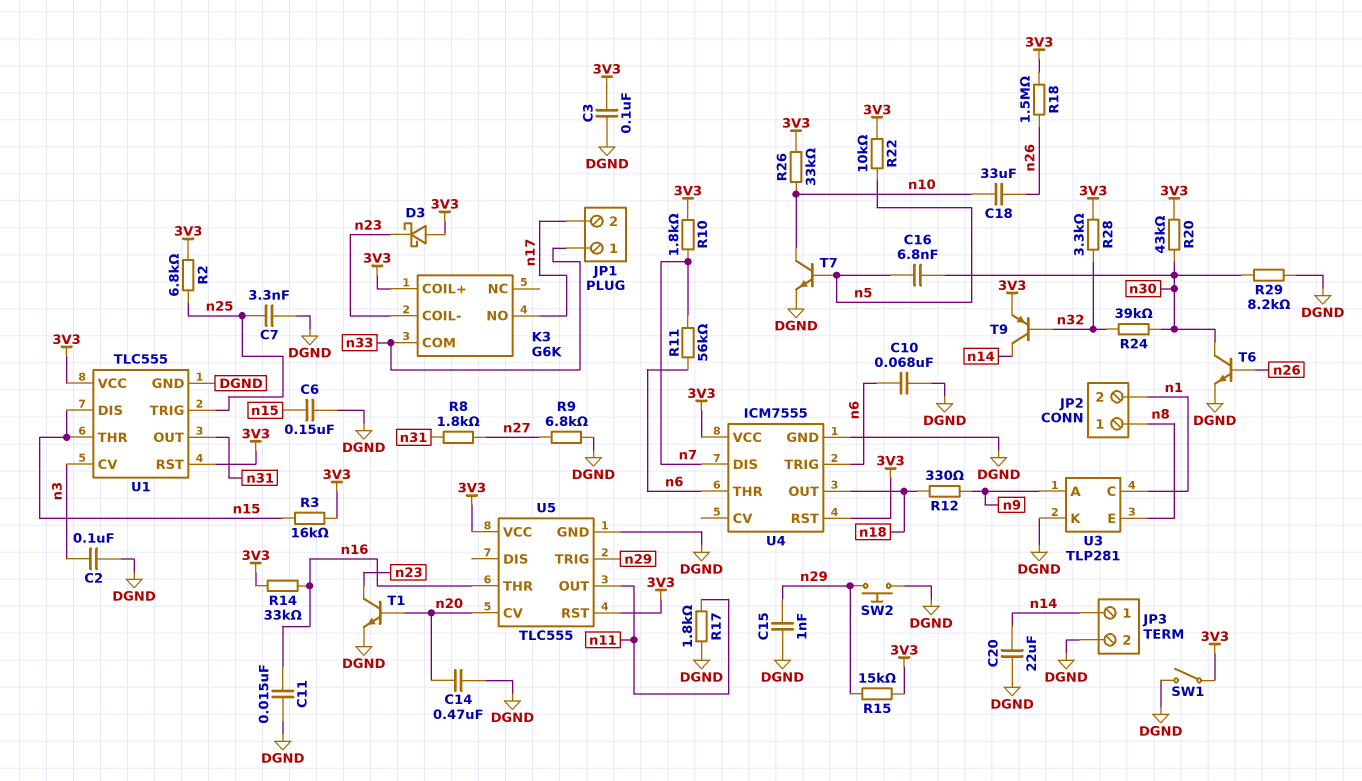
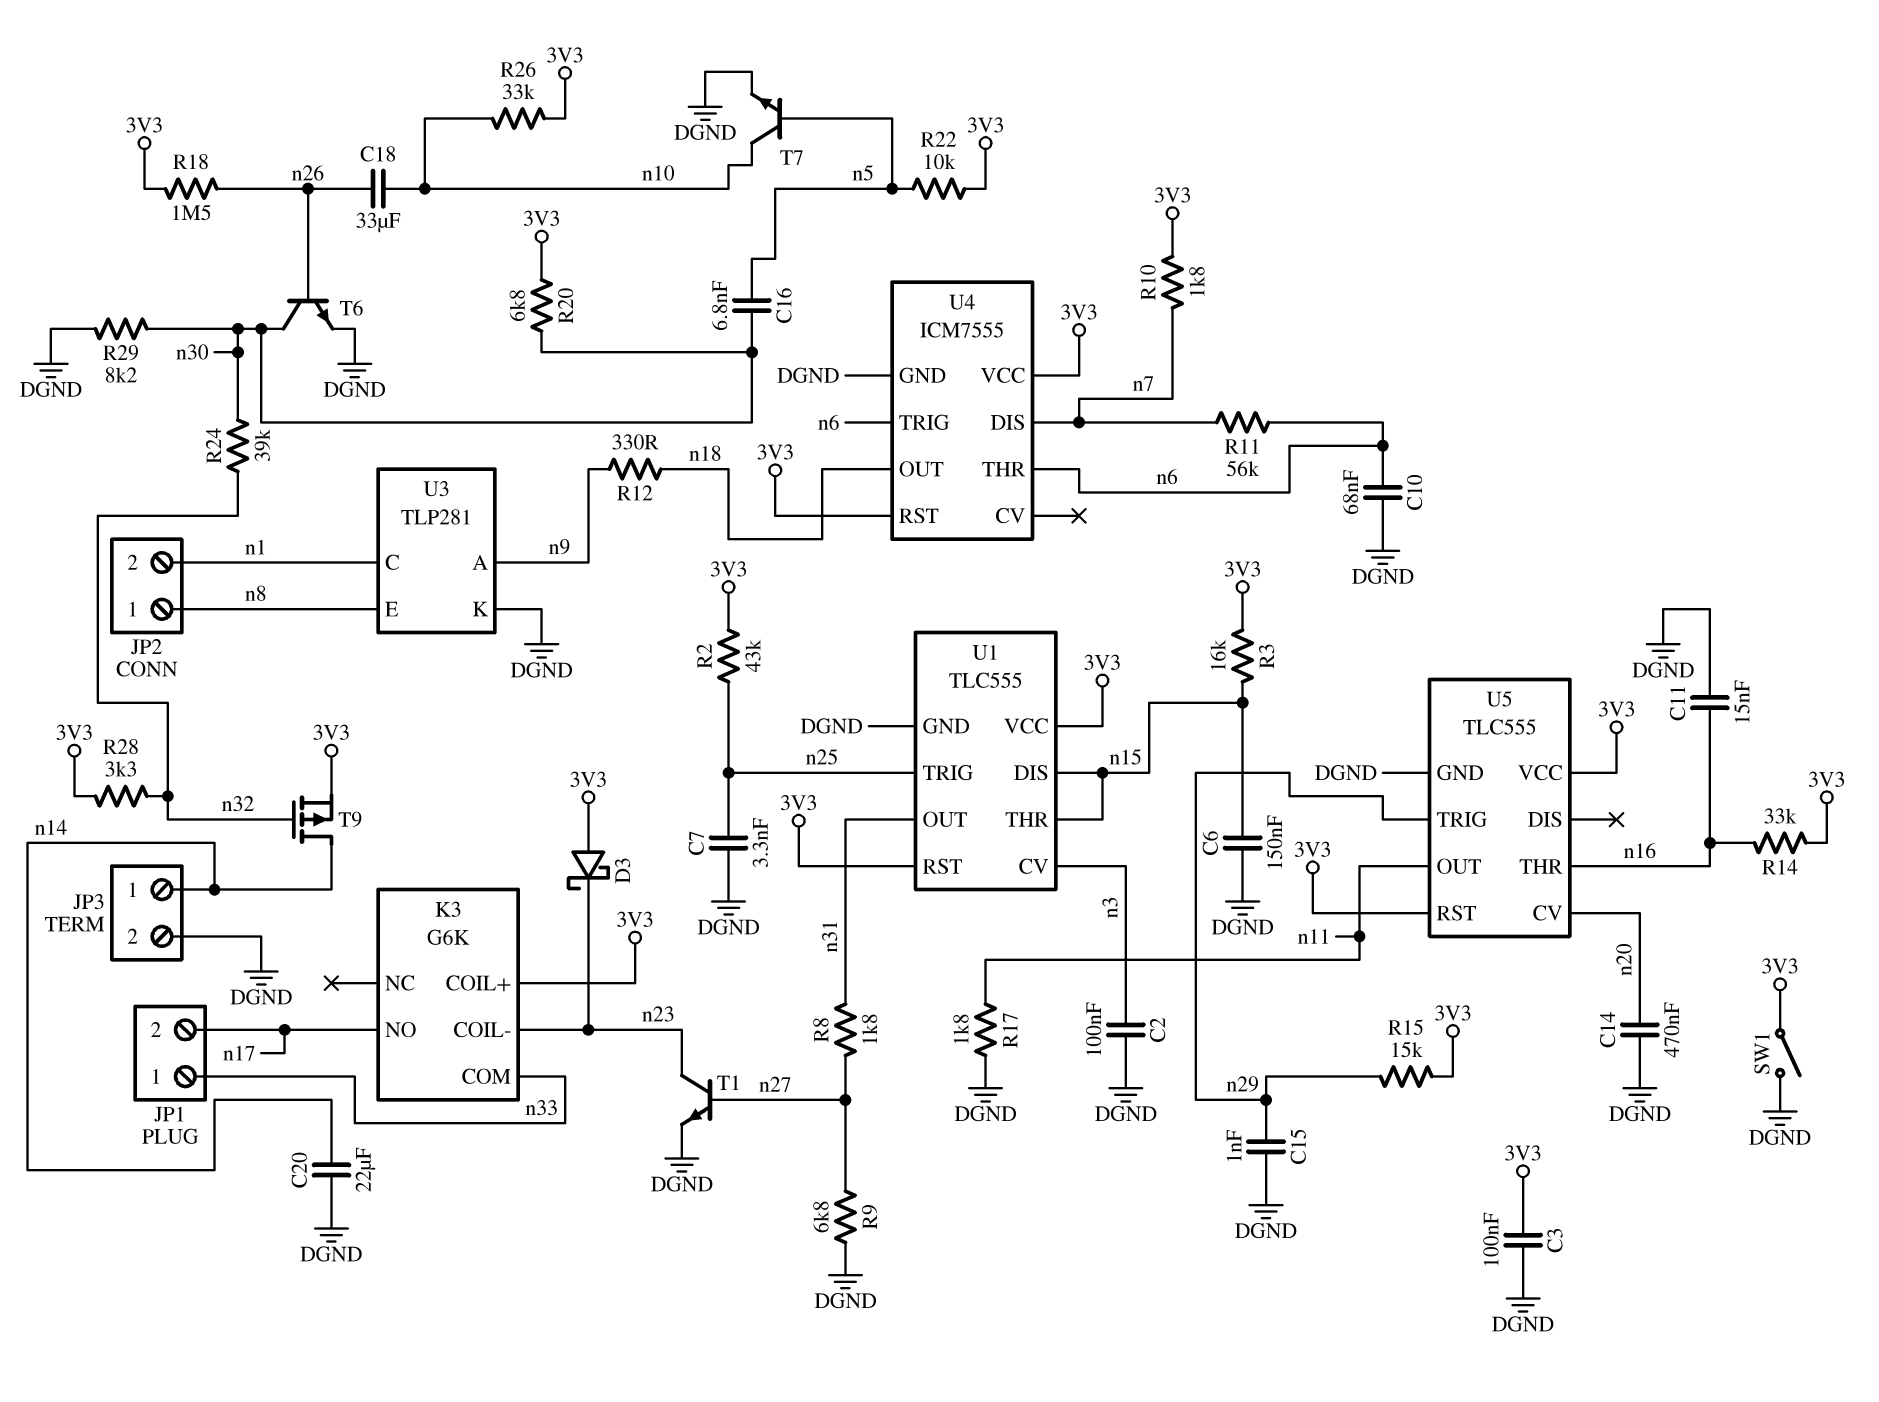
R2: 6.8k (3V3, n25) -> 43k (3V3, n25)
R20: 43k (3V3, n30) -> 6.8k (3V3, n30)
SW2: button (DGND, n29) -> none
T1: NPN (B n20, C n23, E DGND) -> NPN (B n27, C n23, E DGND)
T9: PNP (B n32, C n14, E 3V3) -> PMOS (G n32, D n14, S 3V3)

